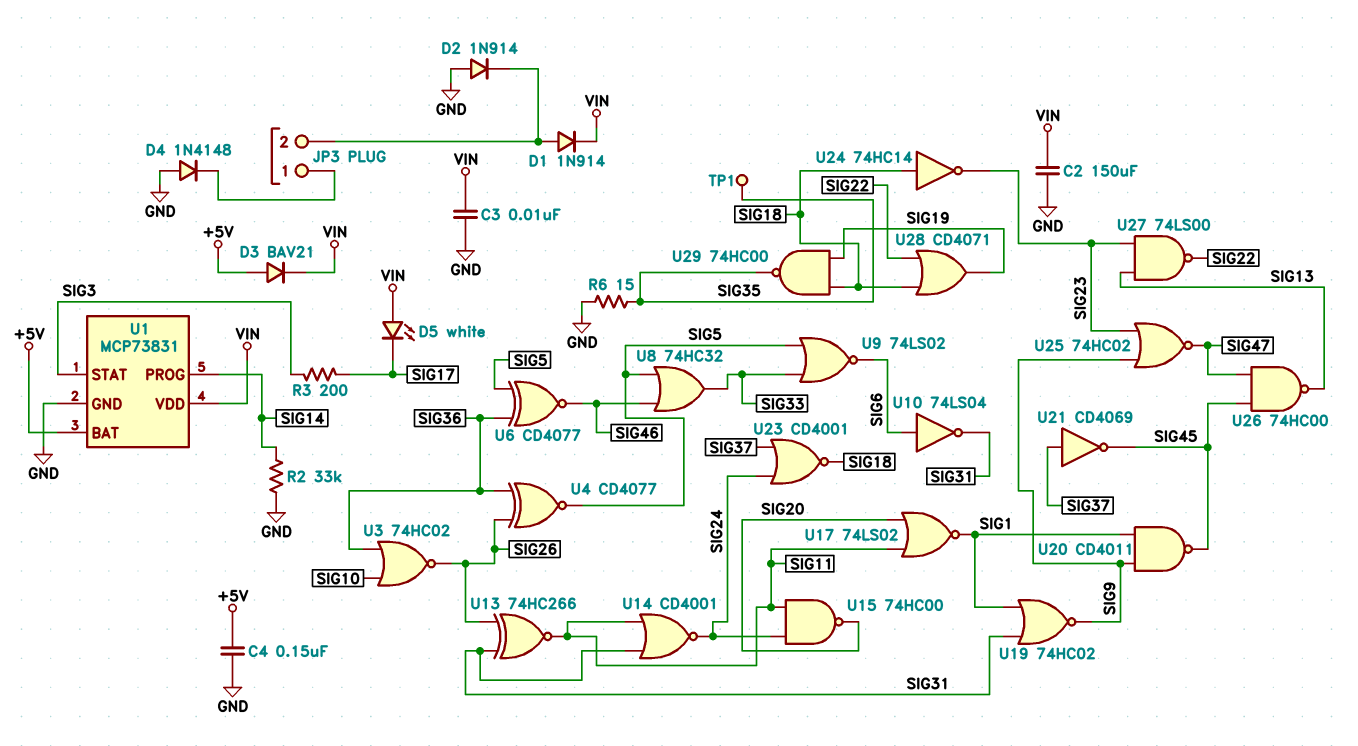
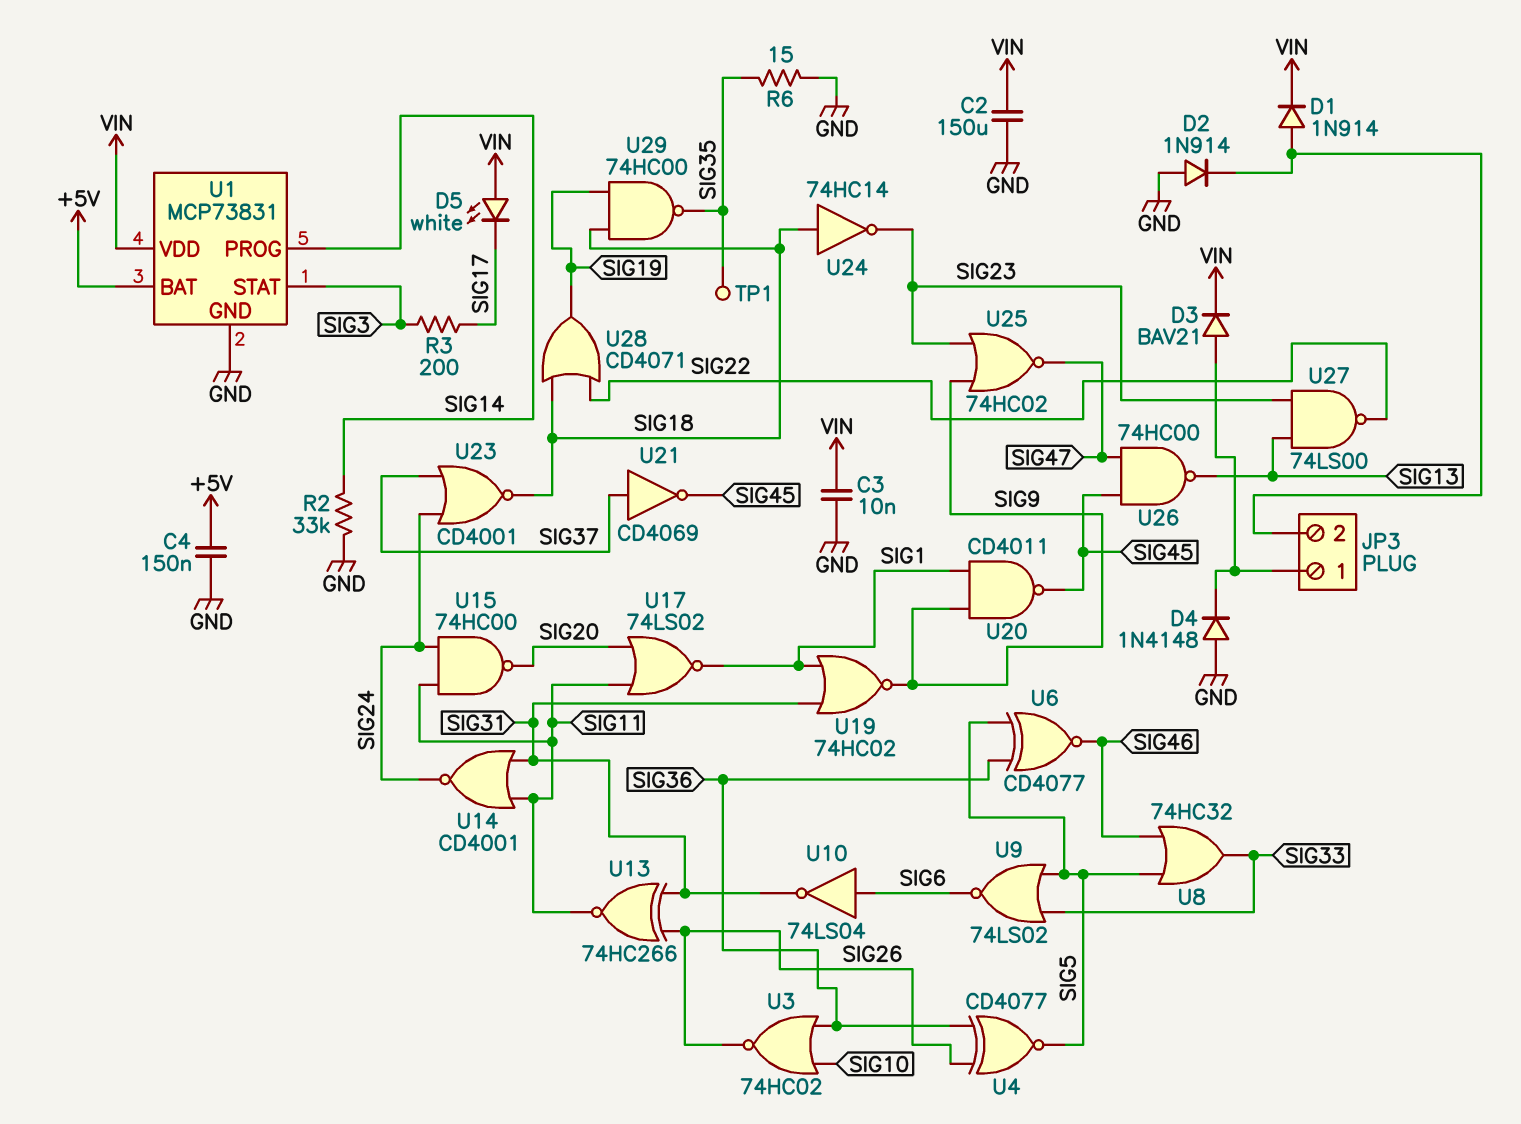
D3: diode BAV21 (A +5V, K VIN) -> diode BAV21 (A JP3/1, K VIN)

